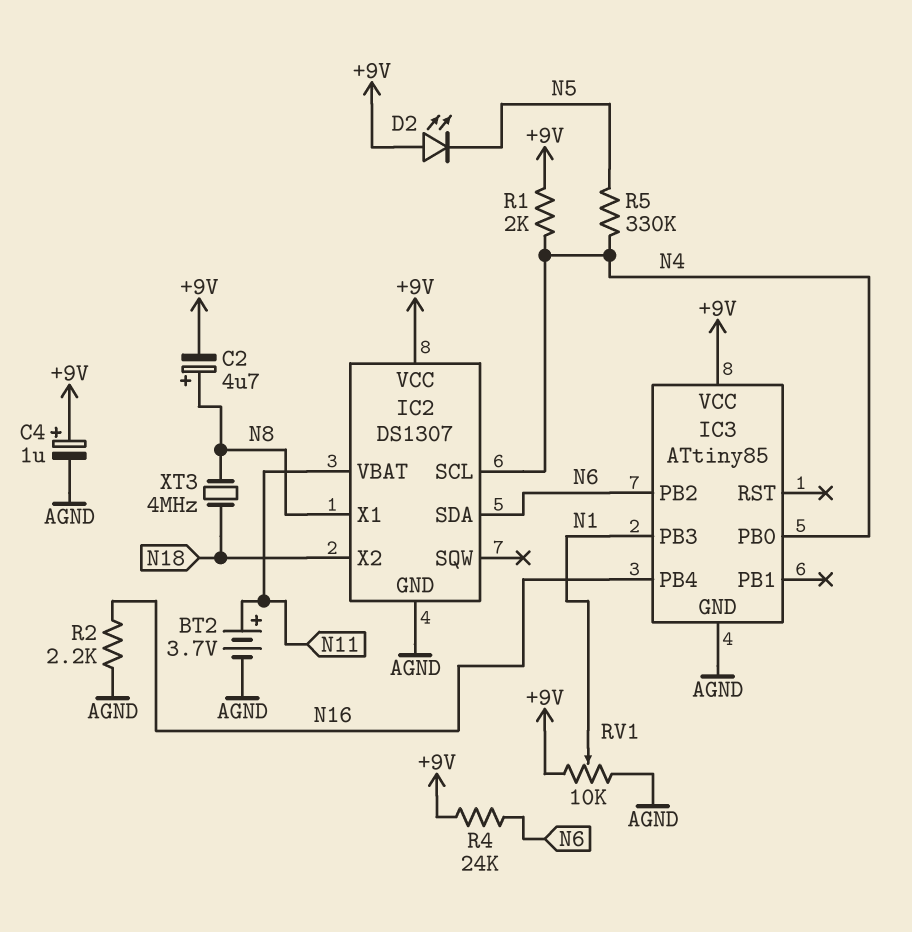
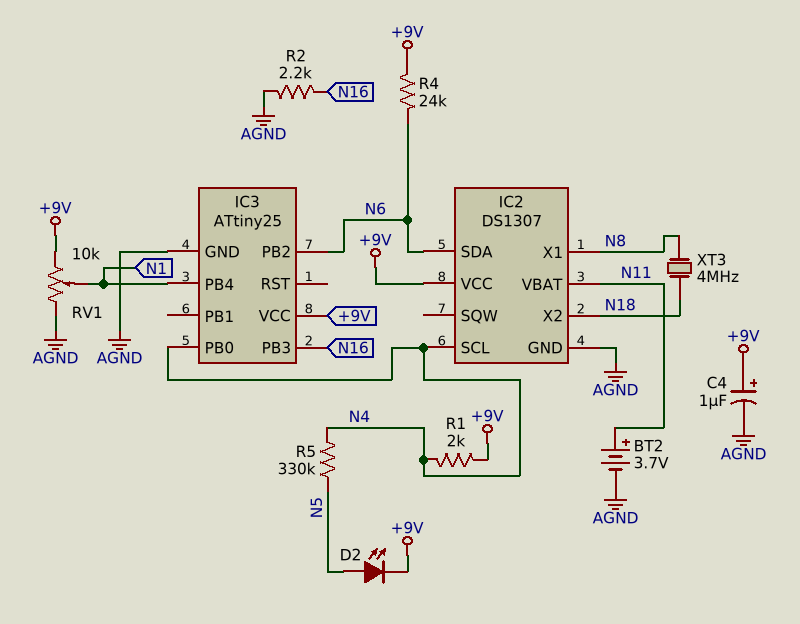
C2: 4.7uF (plus N8, minus +9V) -> none
D2: LED (A +9V, K N5) -> LED (A N5, K +9V)
IC3: ATtiny85 -> ATtiny25
IC3 pin PB3: N1 -> N16
IC3 pin PB4: N16 -> N1

